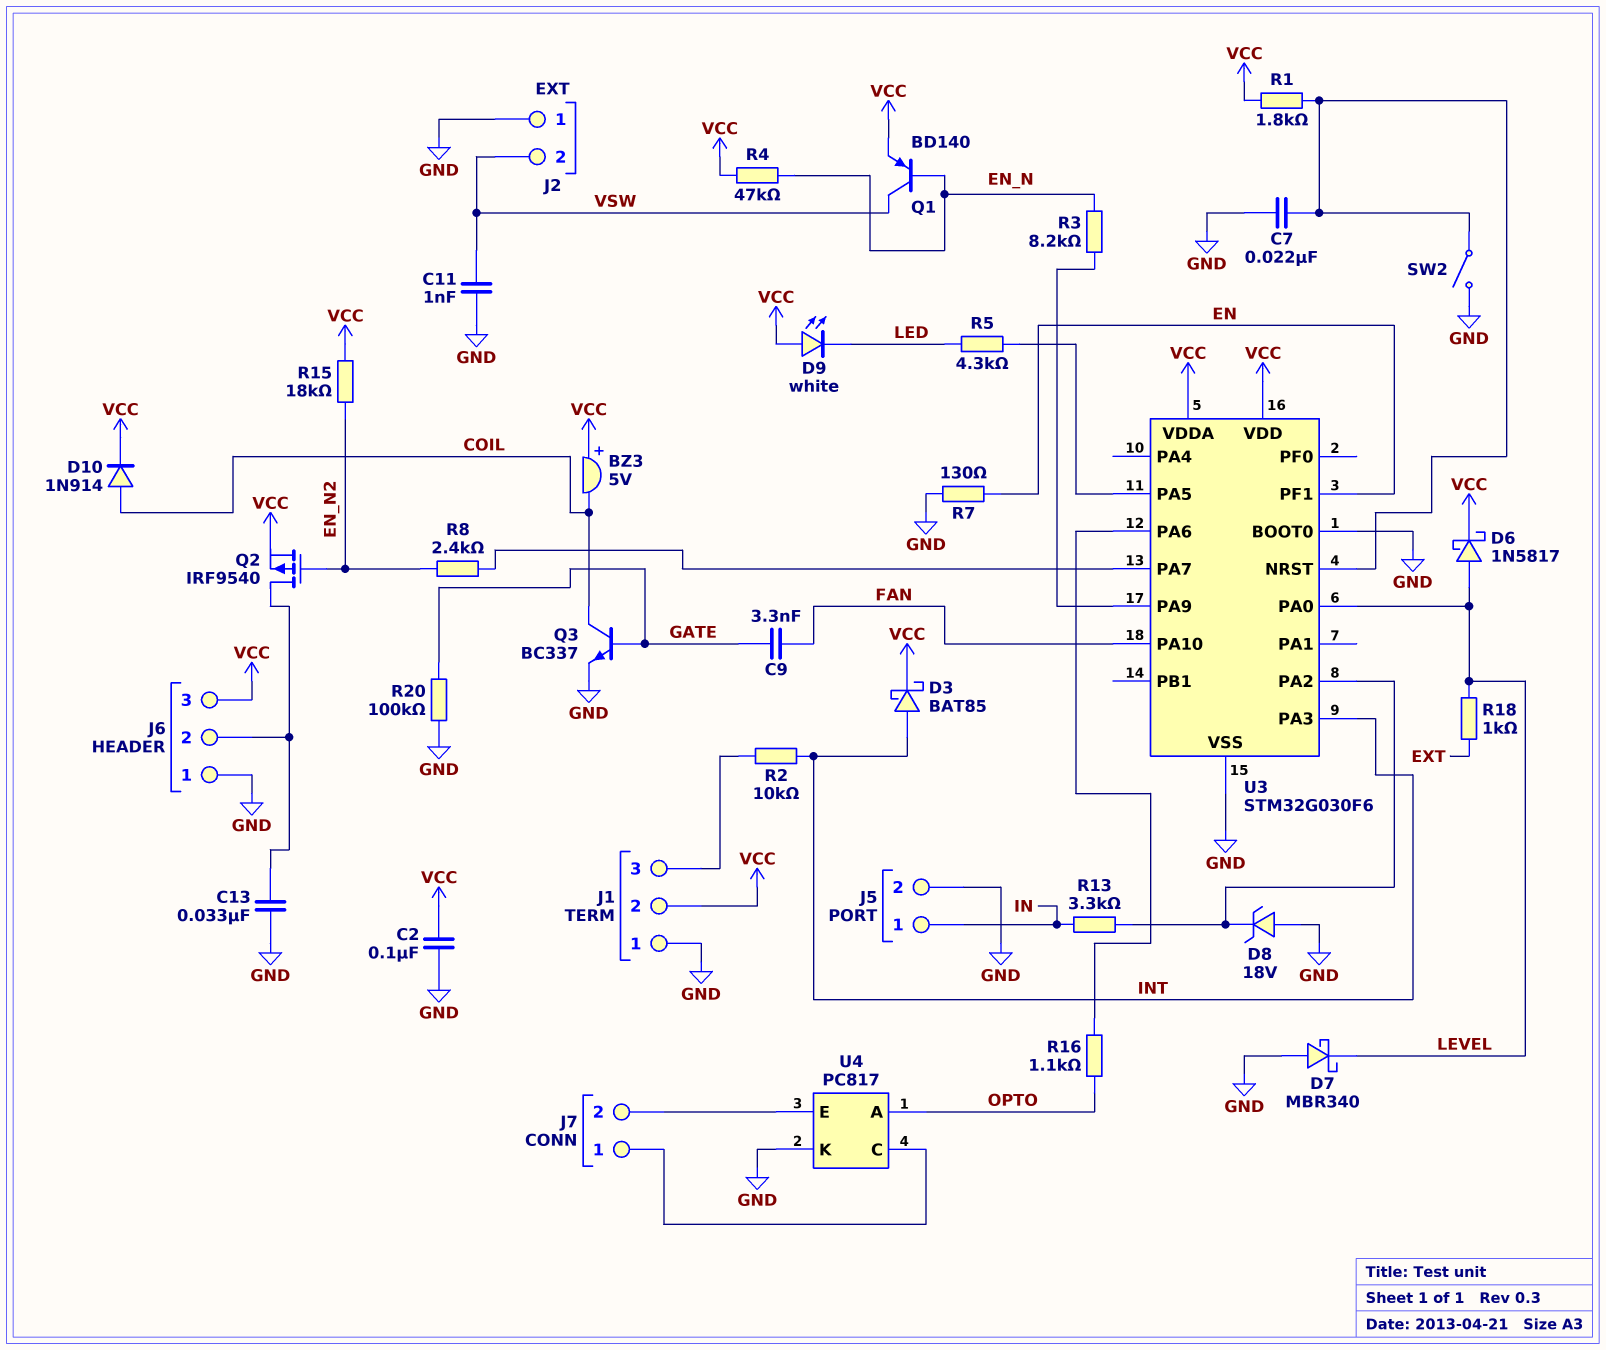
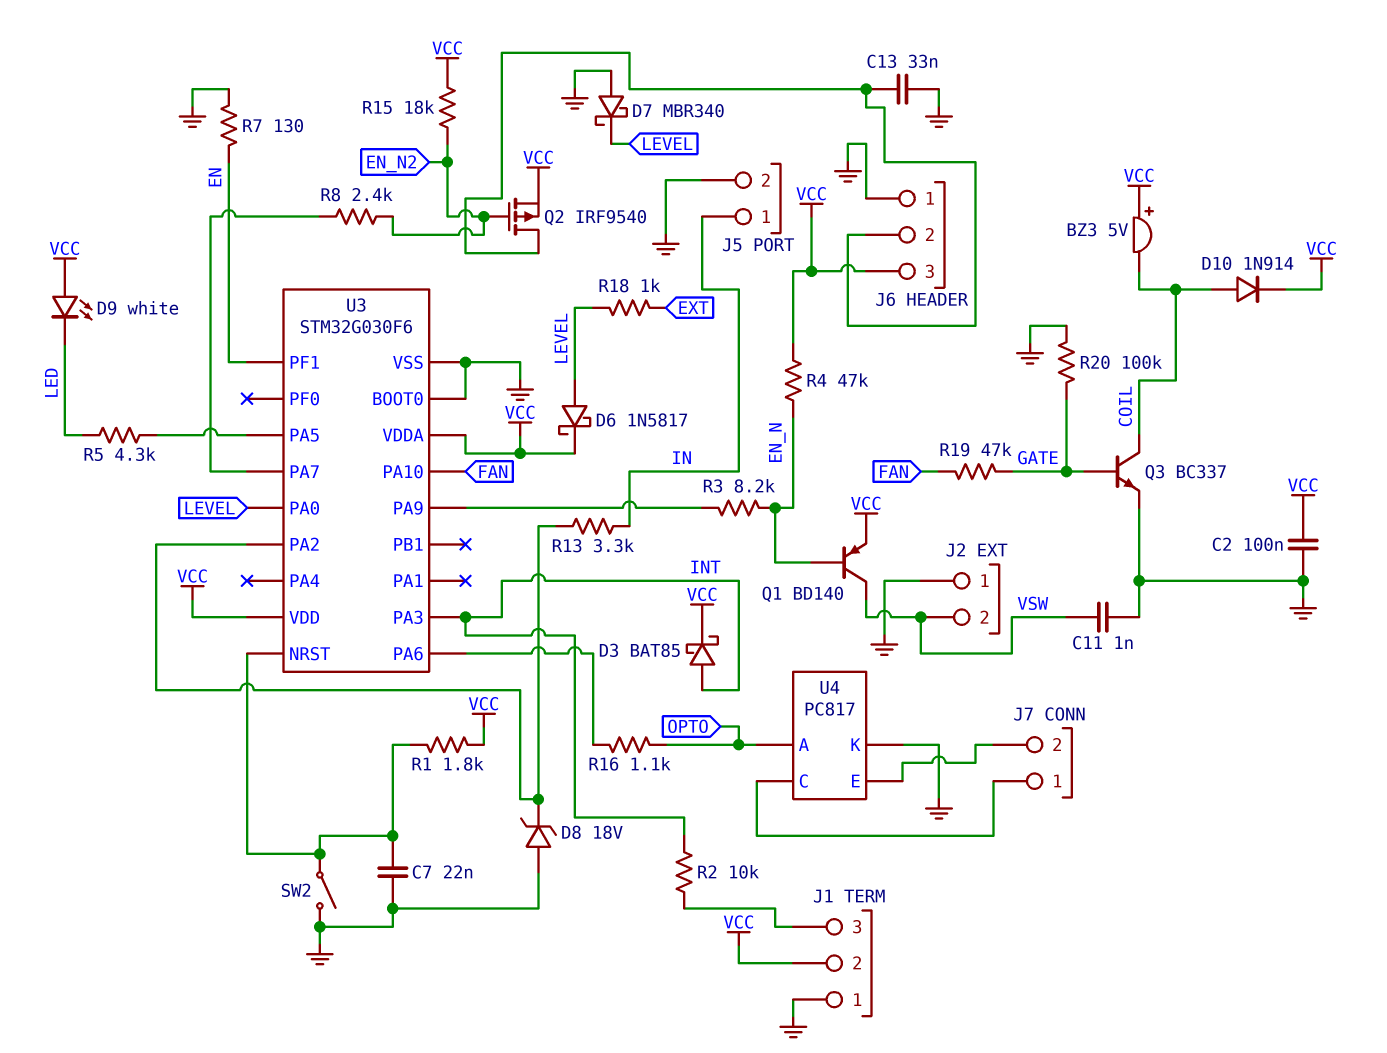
C9: 3.3nF (FAN, GATE) -> none
R19: none -> 47k (FAN, GATE)

